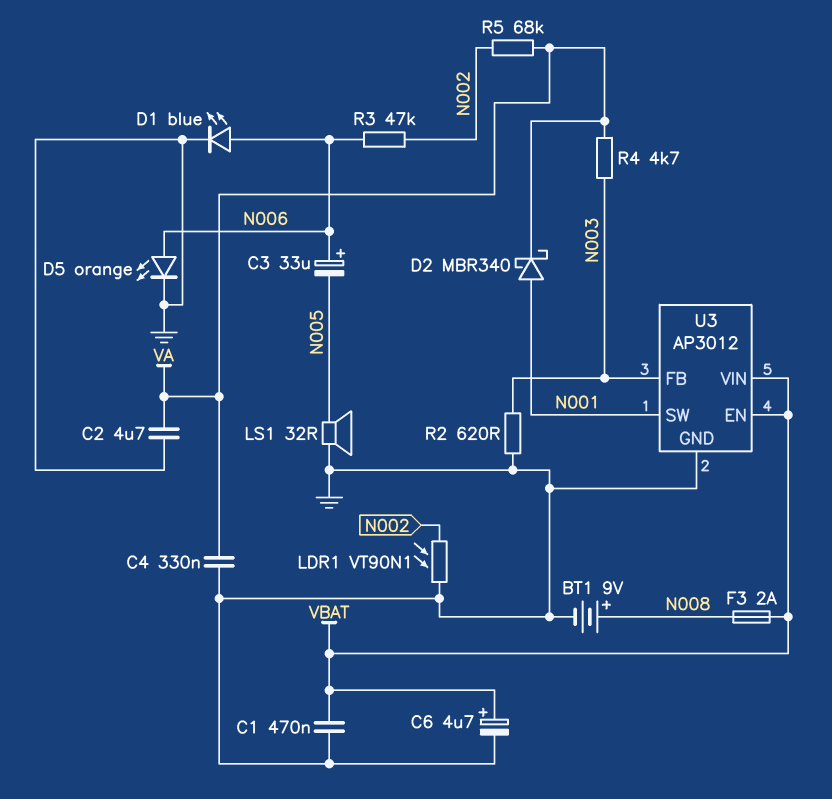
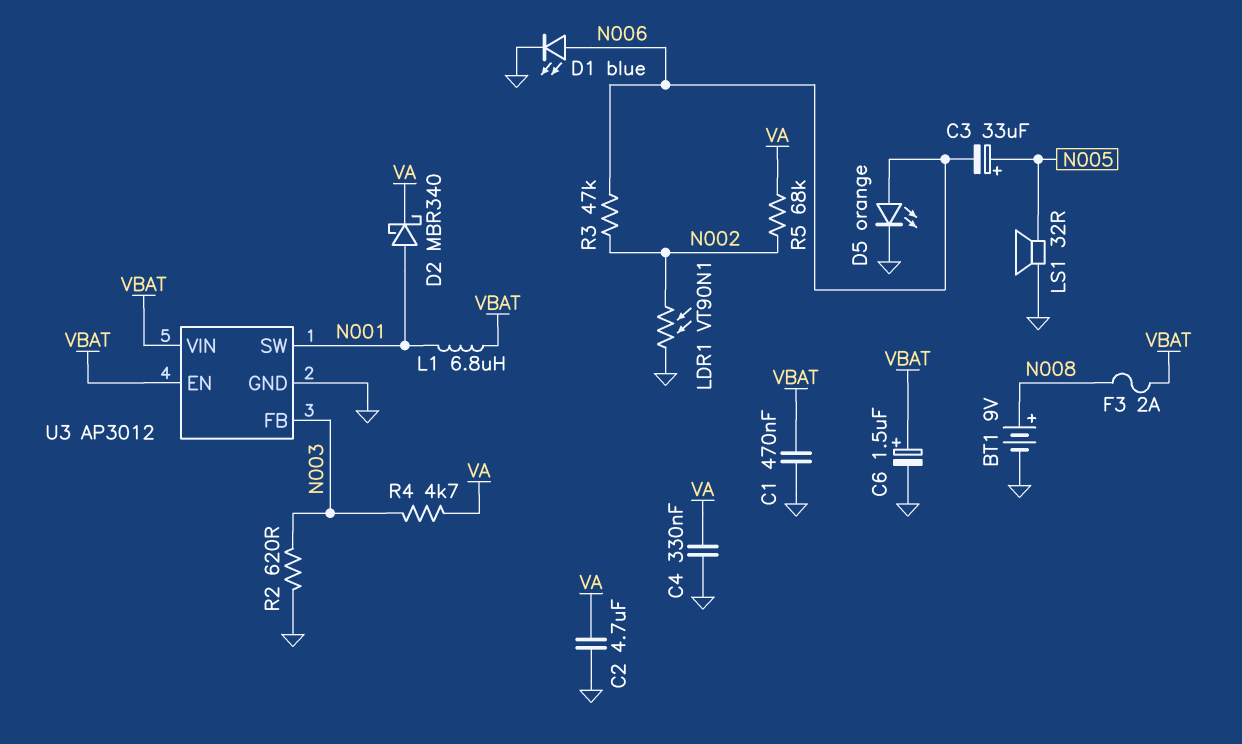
C3: 33uF (plus N006, minus N005) -> 33uF (plus N005, minus N006)
C6: 4.7uF (plus VBAT, minus GND) -> 1.5uF (plus VBAT, minus GND)
L1: none -> 6.8uH (N001, VBAT)

